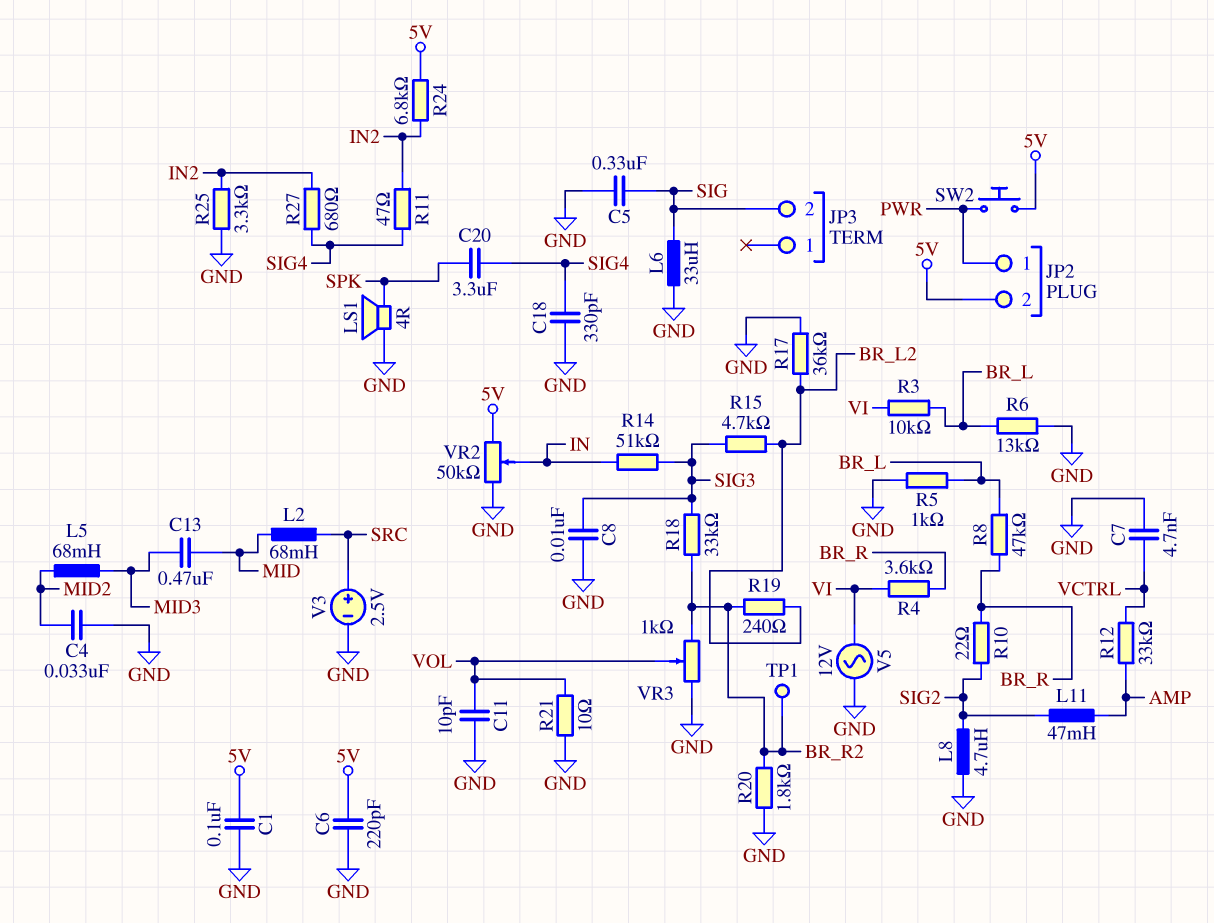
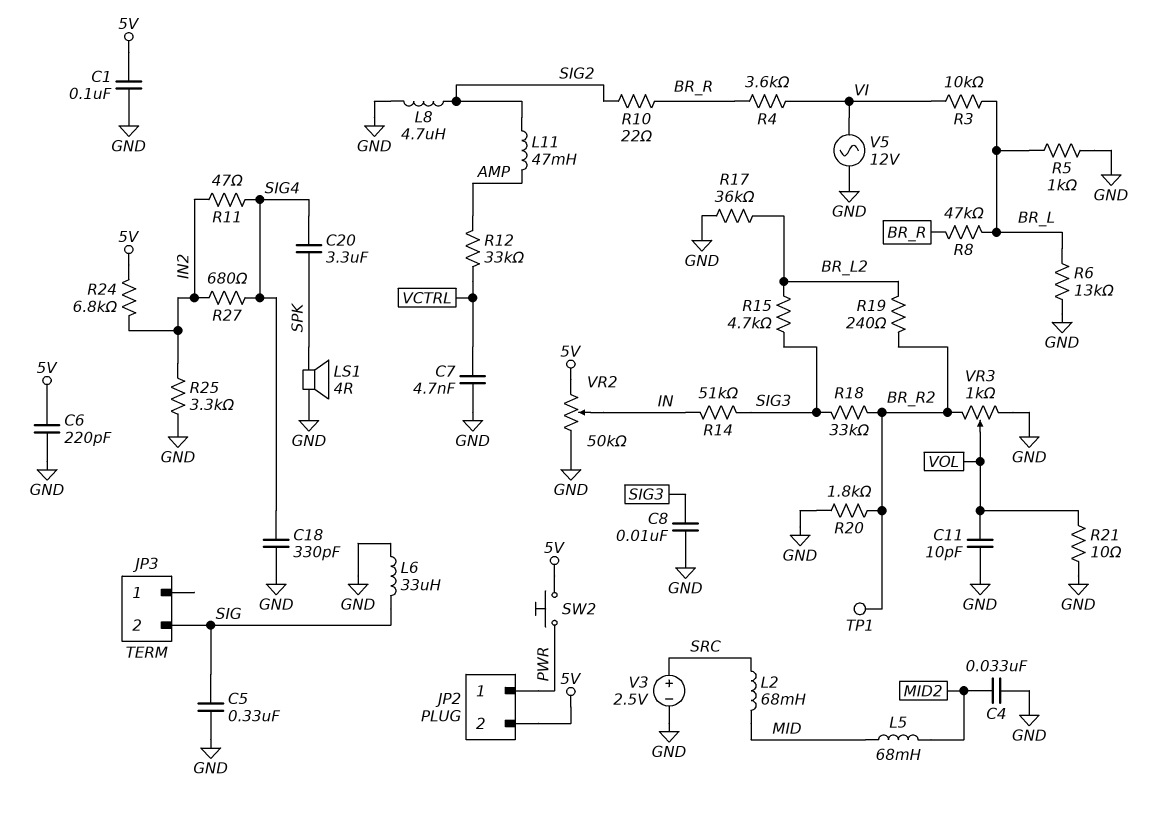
C13: 470nF (MID, MID3) -> none
L5: 68mH (MID2, MID3) -> 68mH (MID, MID2)

